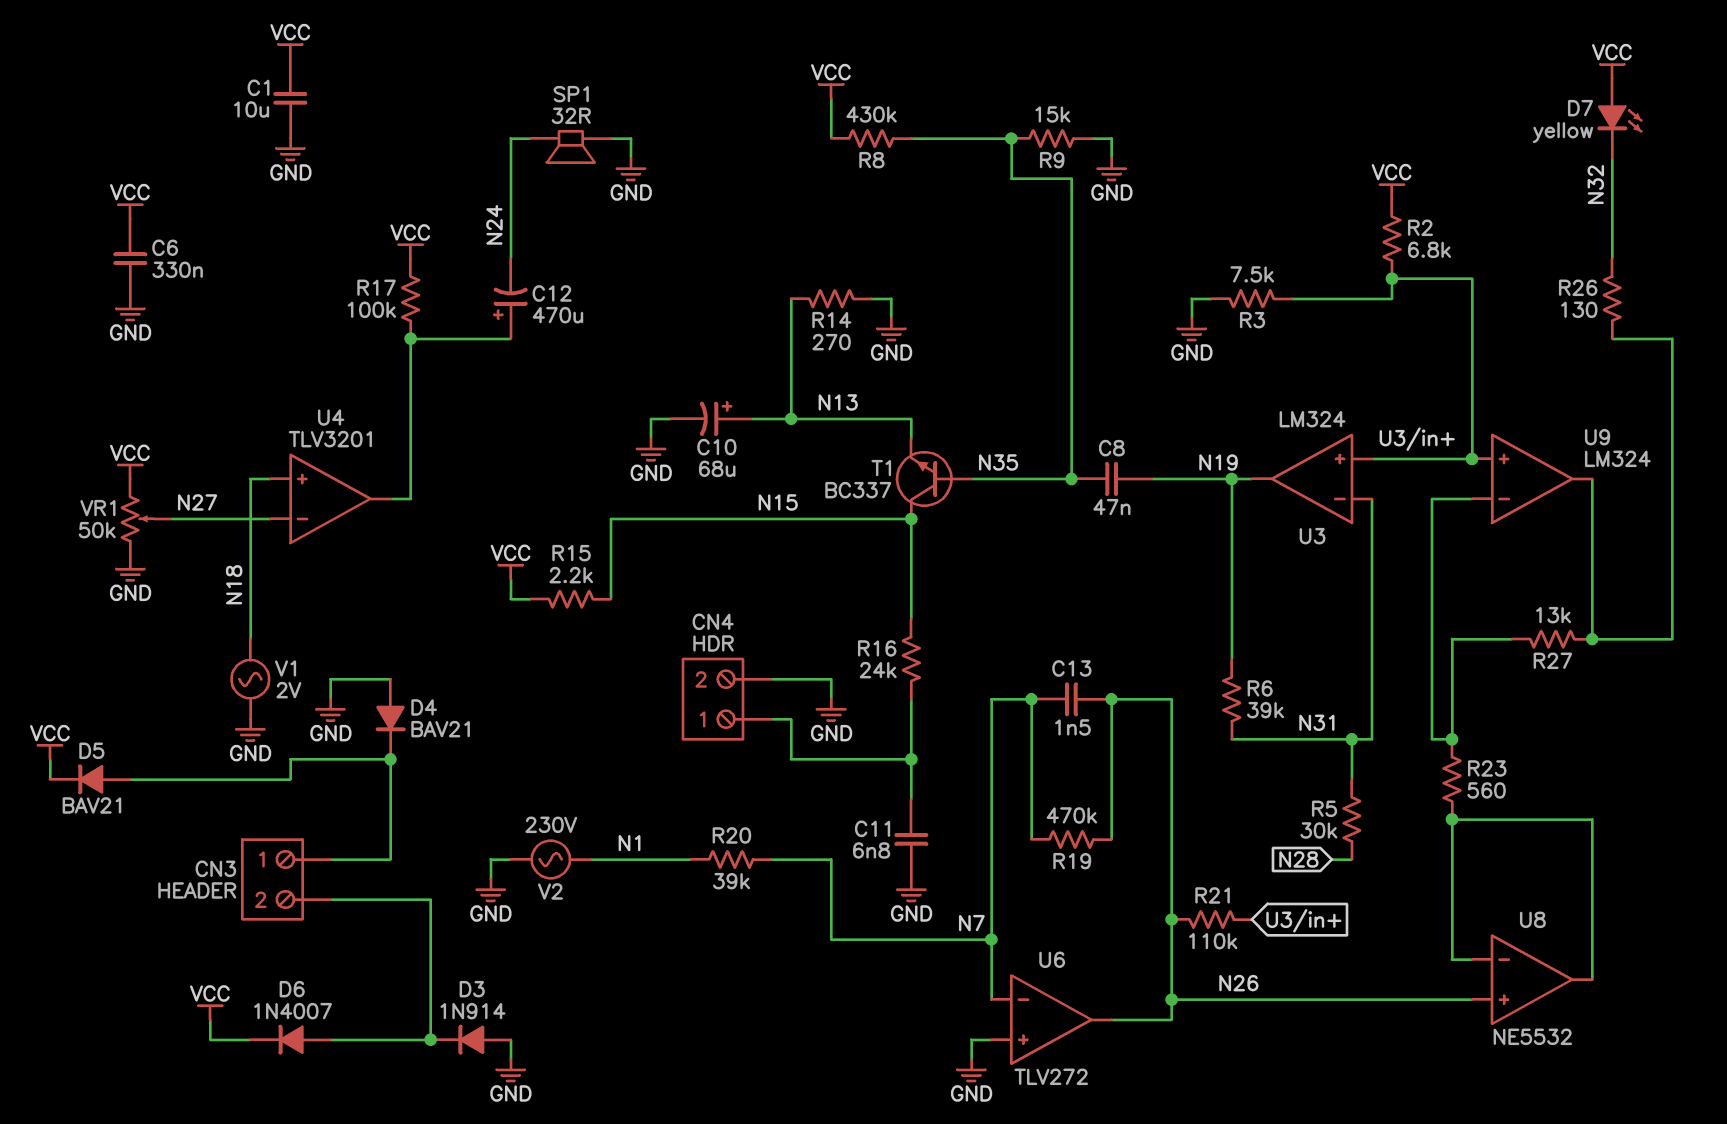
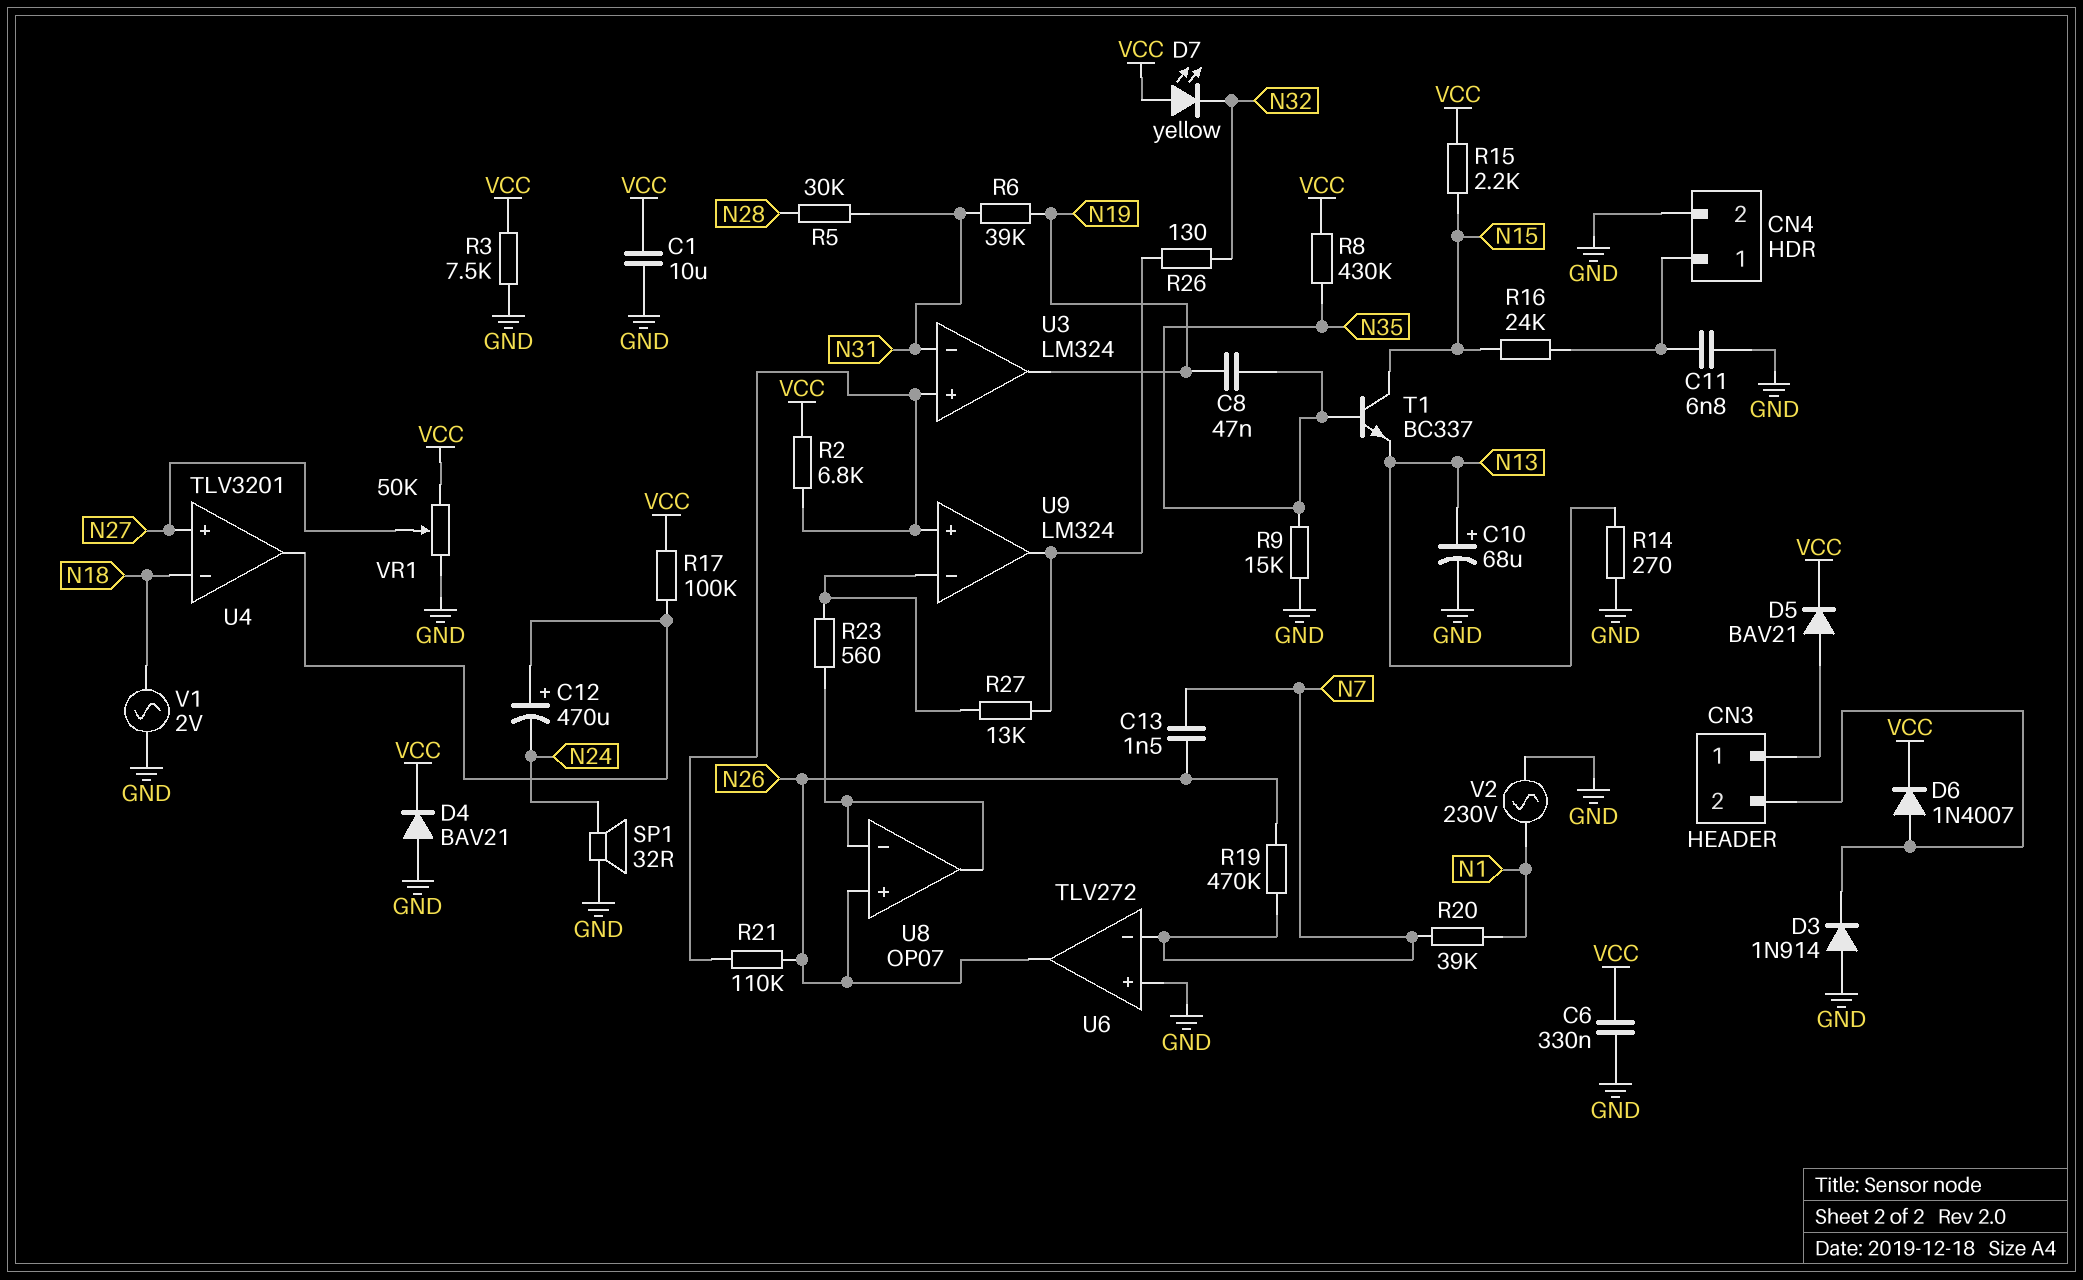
D4: diode BAV21 (A GND, K CN3/1) -> diode BAV21 (A GND, K VCC)
R3: 7.5k (GND, U3/in+) -> 7.5k (GND, VCC)
U4 pin in+: N18 -> N27
U4 pin in-: N27 -> N18
U8: NE5532 -> OP07

